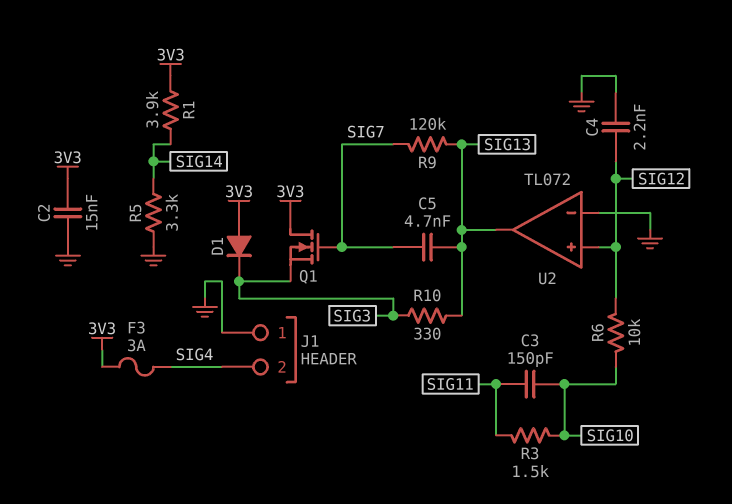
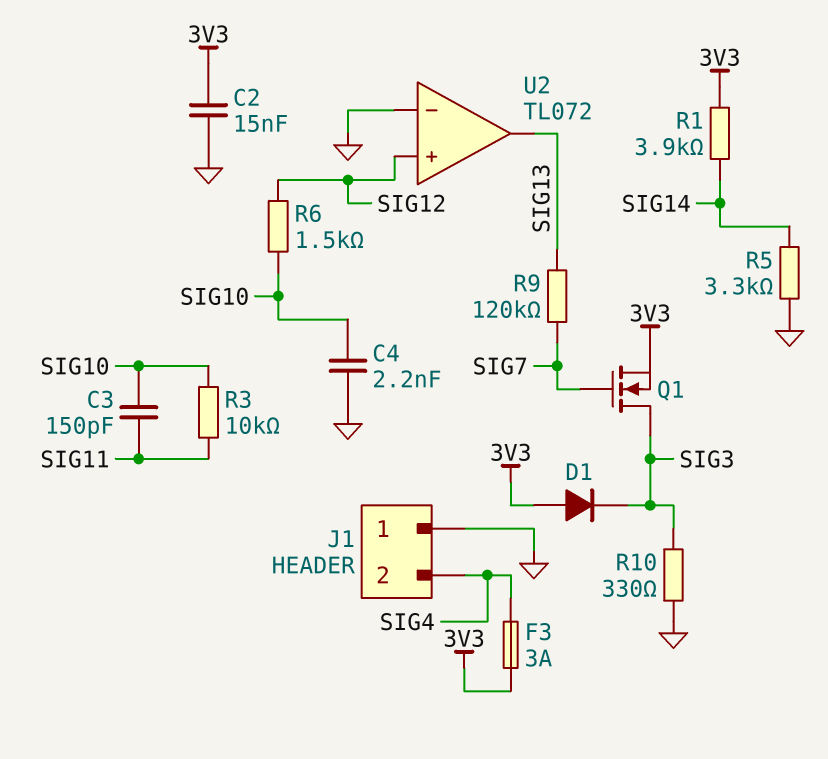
C4: 2.2nF (GND, SIG12) -> 2.2nF (GND, SIG10)
C5: 4.7nF (SIG7, SIG13) -> none
Q1: NMOS (G SIG7, D 3V3, S SIG3) -> NMOS (G SIG7, D SIG3, S 3V3)
R3: 1.5k (SIG10, SIG11) -> 10k (SIG10, SIG11)
R6: 10k (SIG10, SIG12) -> 1.5k (SIG10, SIG12)
R10: 330 (SIG3, SIG13) -> 330 (GND, SIG3)

